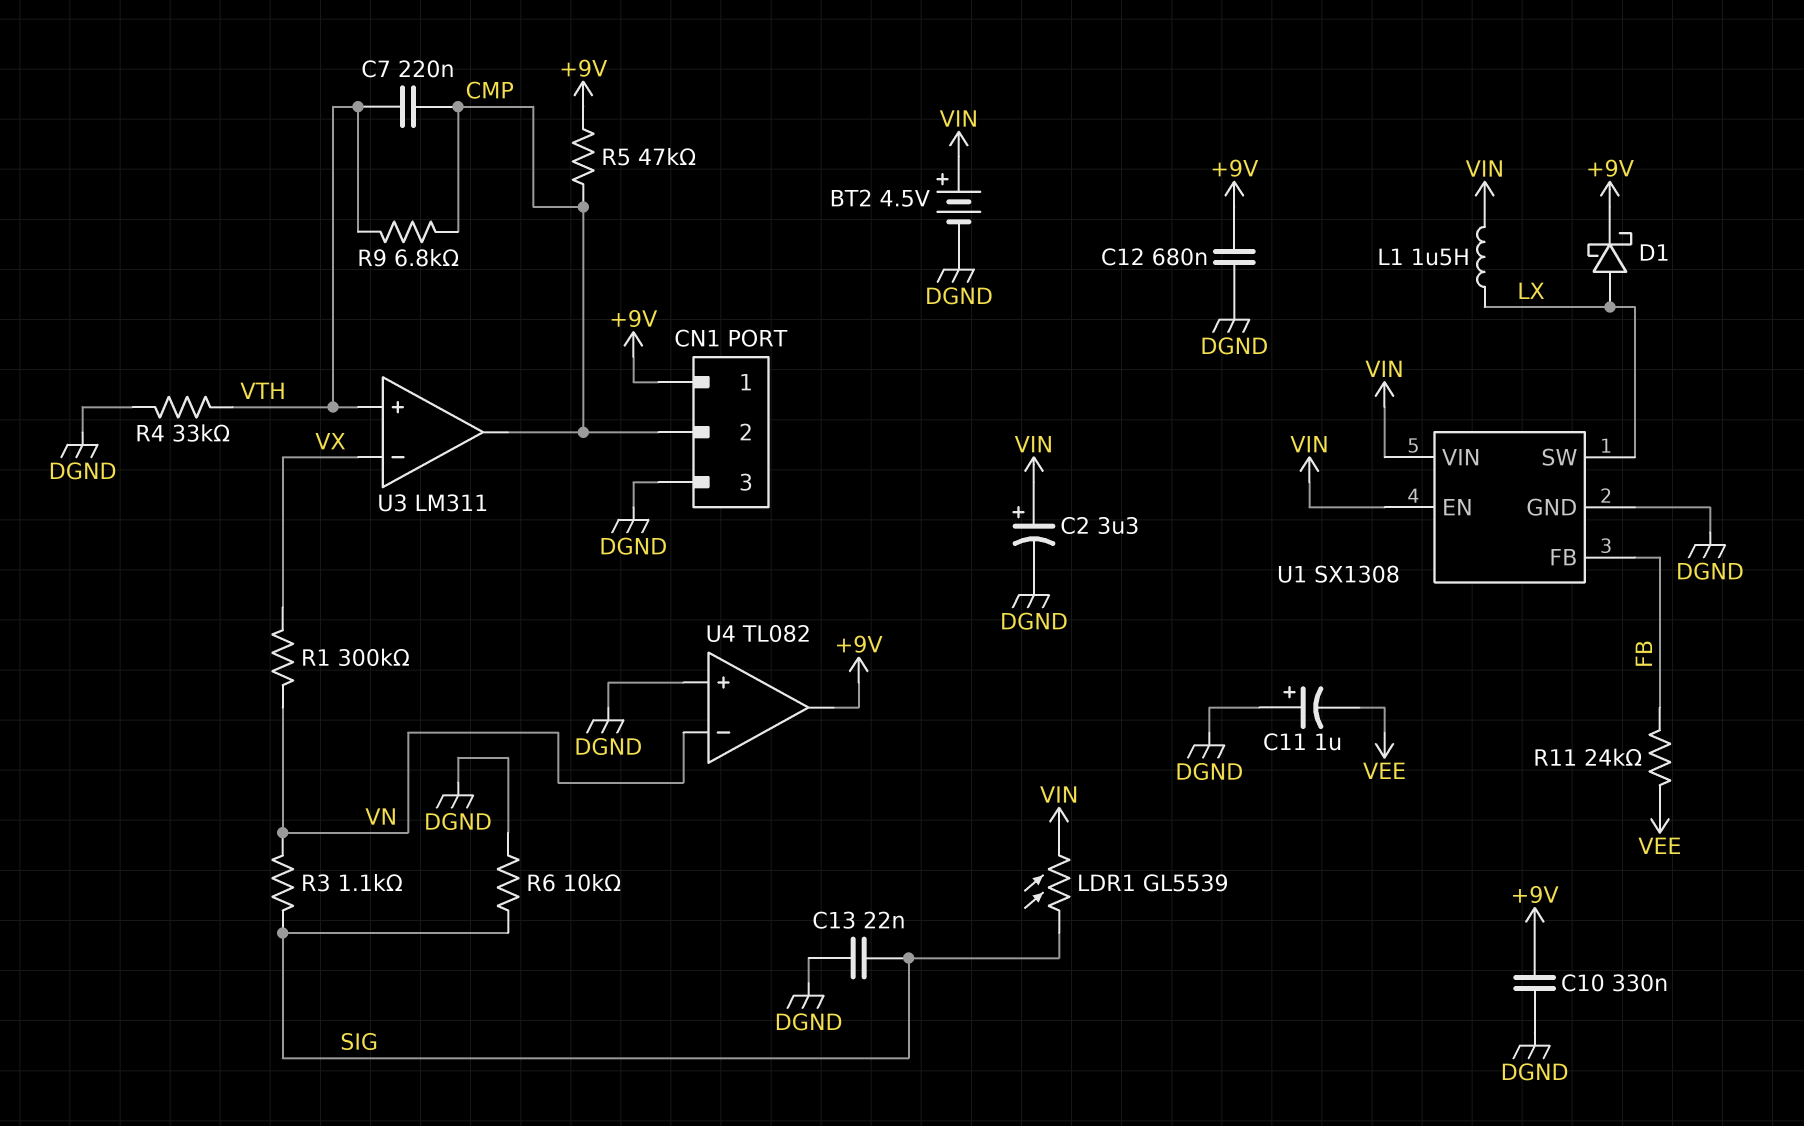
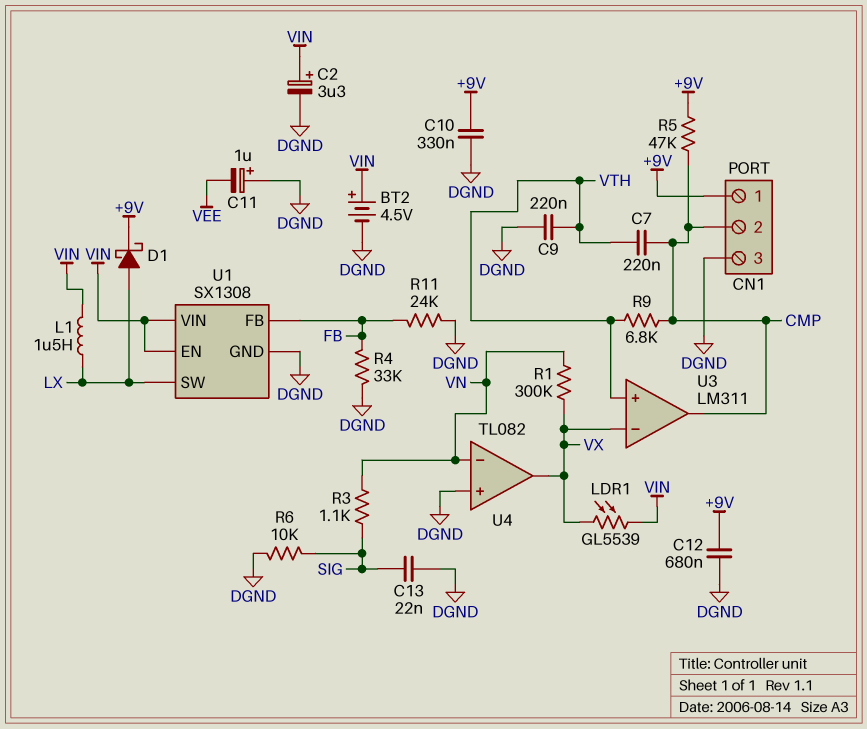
C9: none -> 220nF (DGND, VTH)
LDR1: GL5539 (SIG, VIN) -> GL5539 (VIN, VX)
R4: 33k (DGND, VTH) -> 33k (DGND, FB)
R11: 24k (FB, VEE) -> 24k (DGND, FB)
U4 pin out: +9V -> VX

